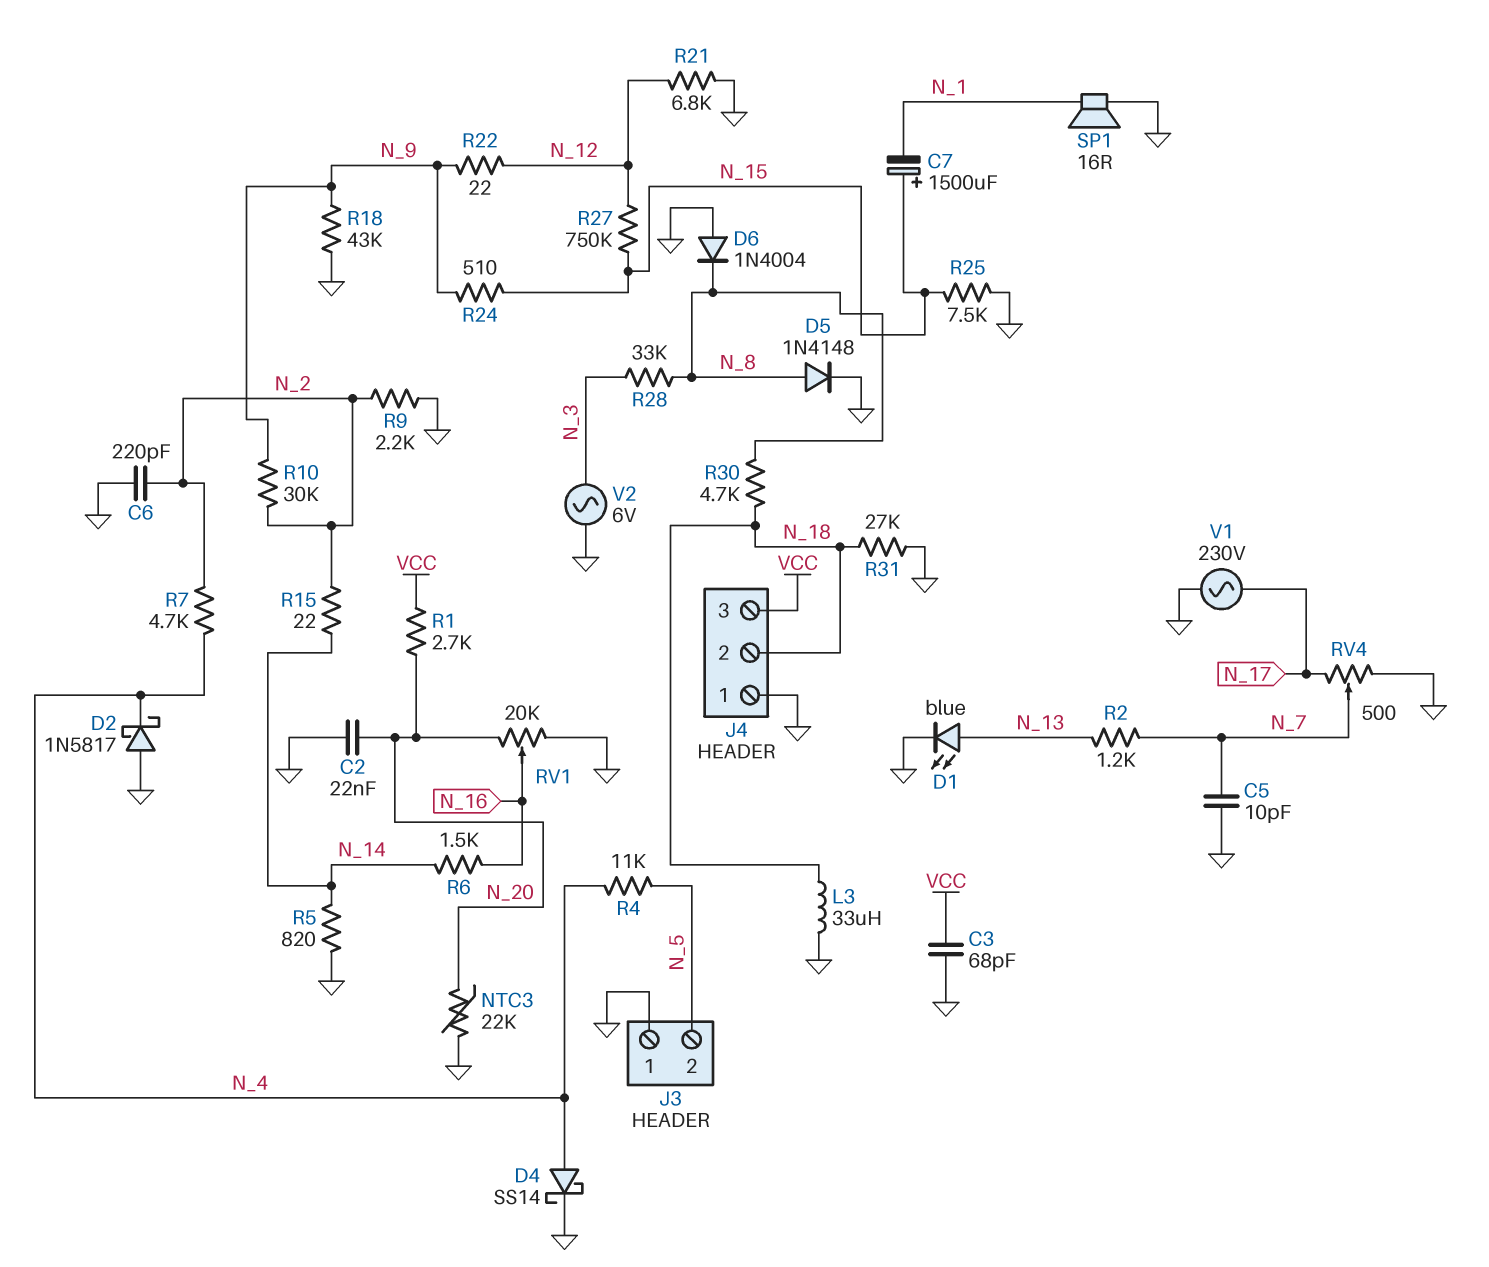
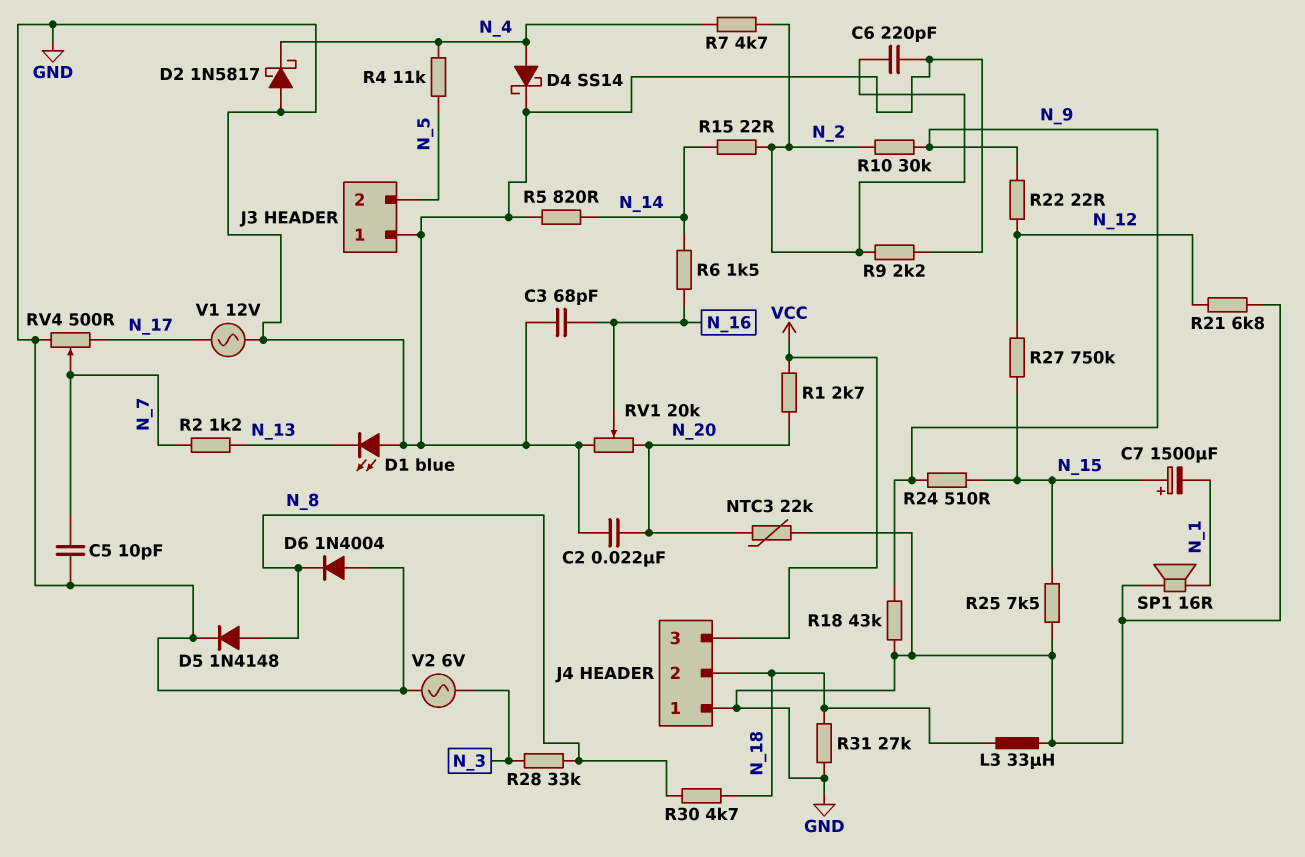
C3: 68pF (GND, VCC) -> 68pF (GND, N_16)
D1: LED blue (A N_13, K GND) -> LED blue (A GND, K N_13)
V1: AC 230V (GND, N_17) -> AC 12V (GND, N_17)

